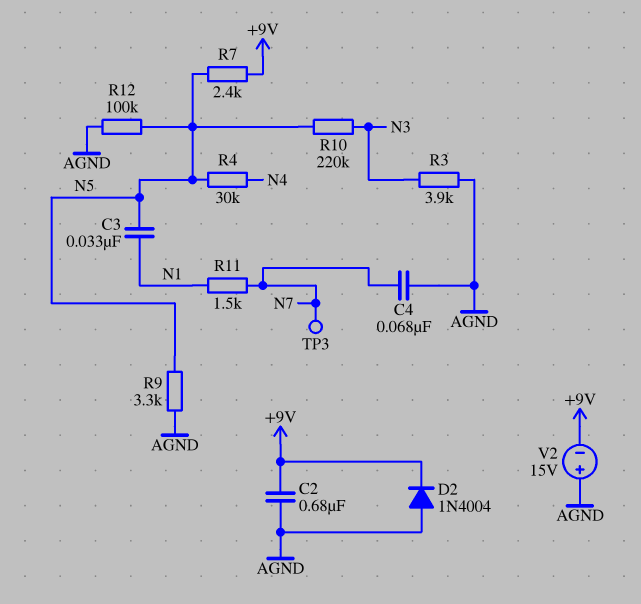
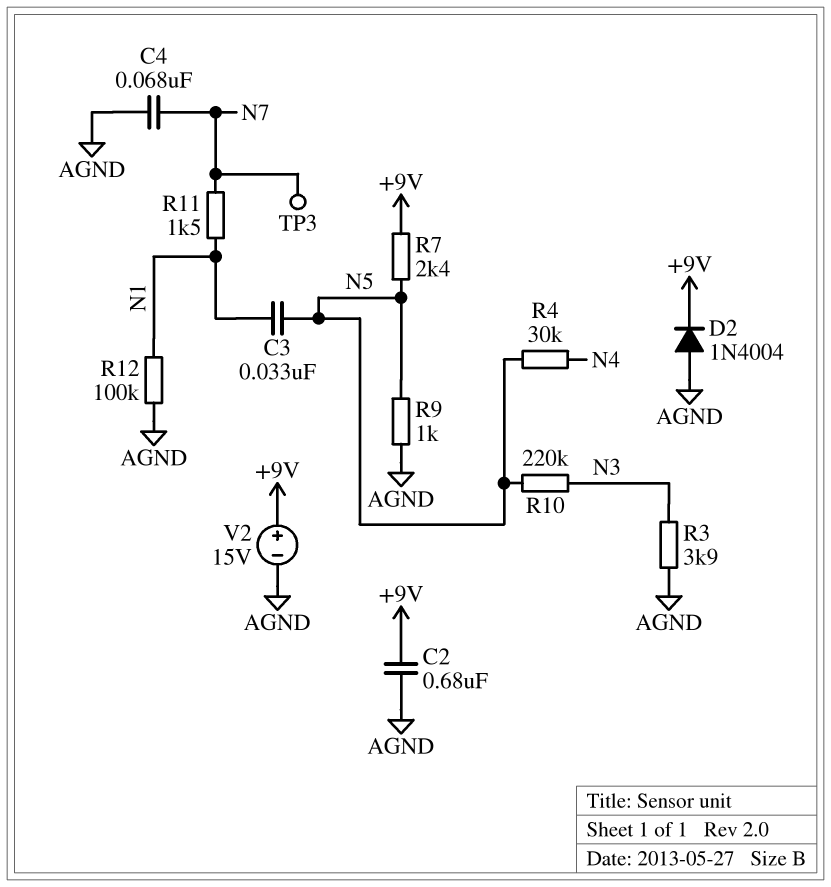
R9: 3.3k (AGND, N5) -> 1k (AGND, N5)
R12: 100k (AGND, N5) -> 100k (AGND, N1)
V2: 15V (plus AGND, minus +9V) -> 15V (plus +9V, minus AGND)

